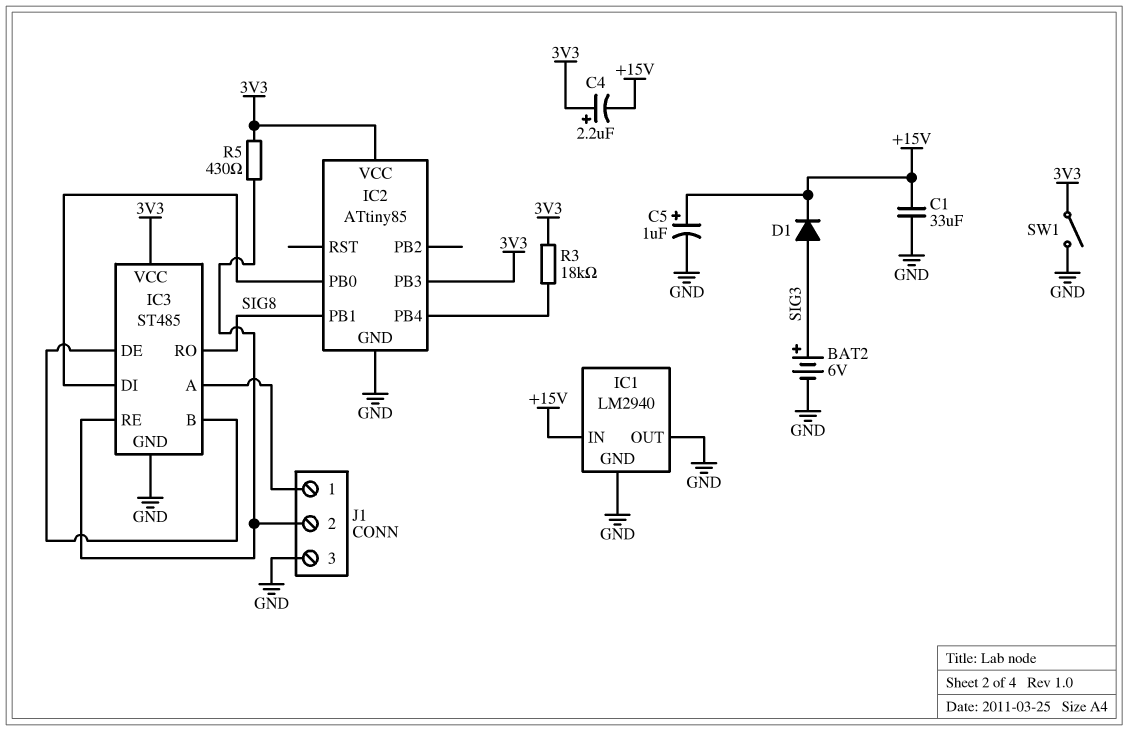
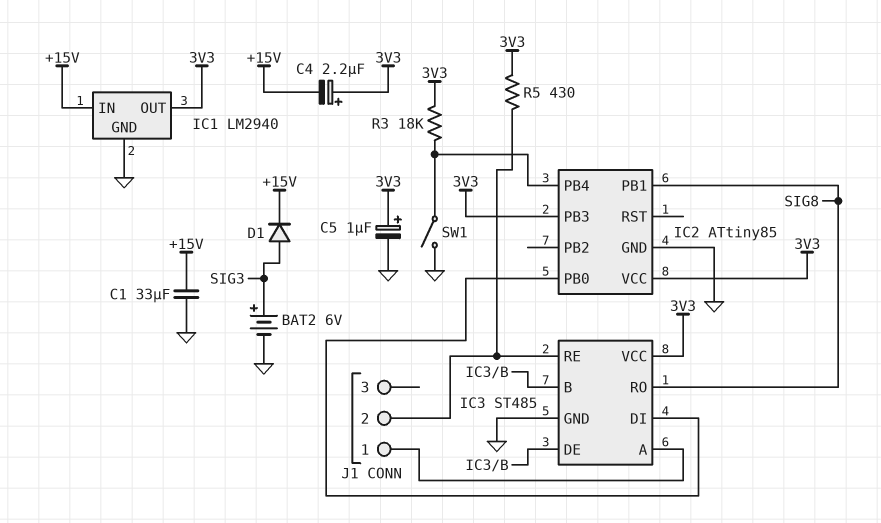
C5: 1uF (plus +15V, minus GND) -> 1uF (plus 3V3, minus GND)
IC1 pin OUT: GND -> 3V3
J1 pin 3: GND -> none
SW1: switch (3V3, GND) -> switch (GND, IC2/PB4)

